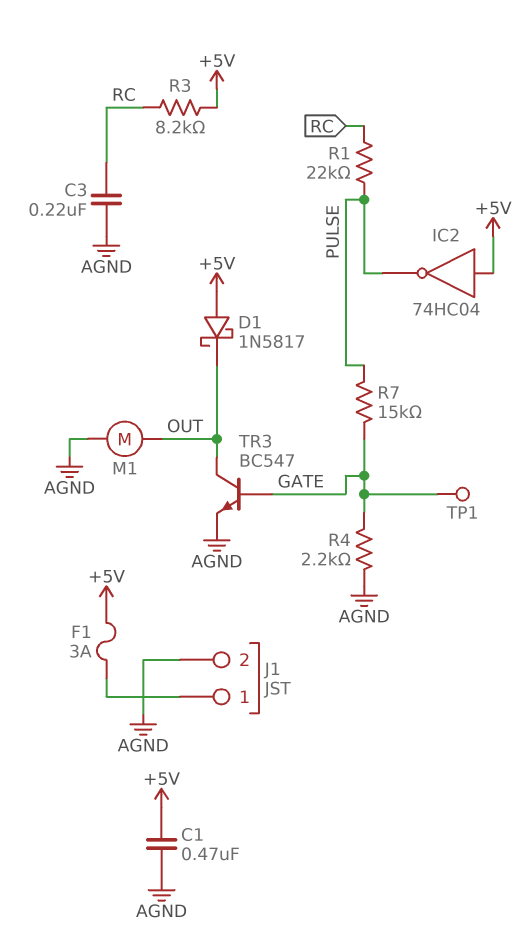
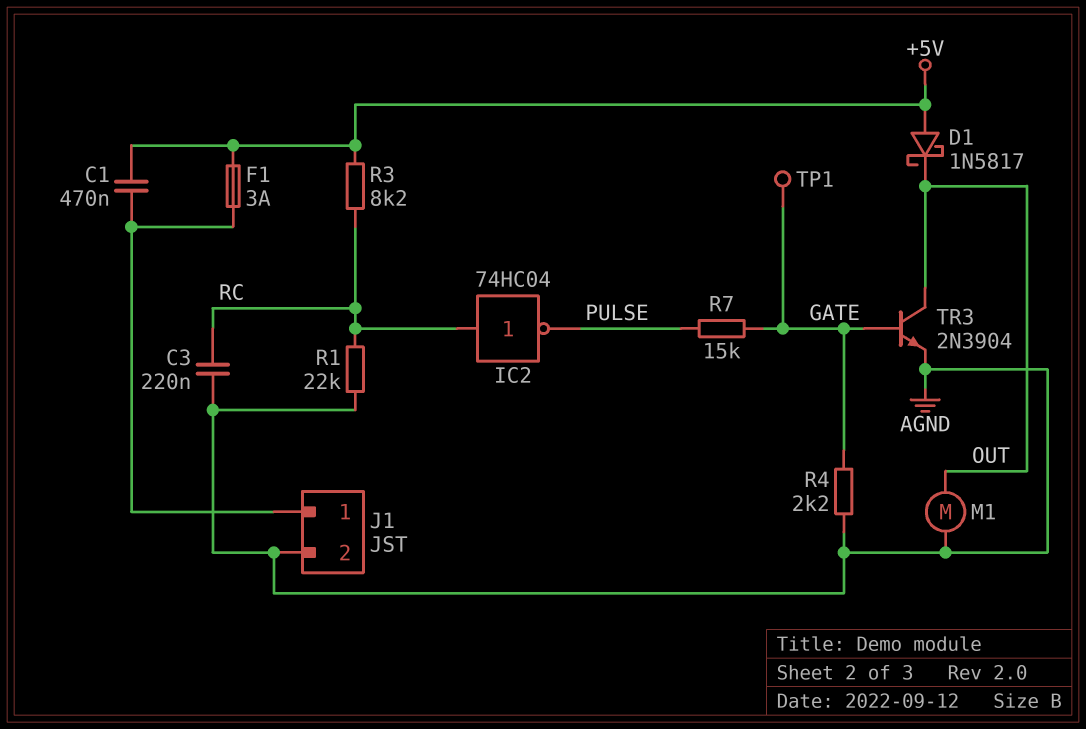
C1: 470nF (+5V, AGND) -> 470nF (+5V, J1/1)
IC2: NOT 74HC04 (in +5V, out PULSE) -> NOT 74HC04 (in RC, out PULSE)
R1: 22k (PULSE, RC) -> 22k (AGND, RC)
TR3: NPN BC547 (B GATE, C OUT, E AGND) -> NPN 2N3904 (B GATE, C OUT, E AGND)

